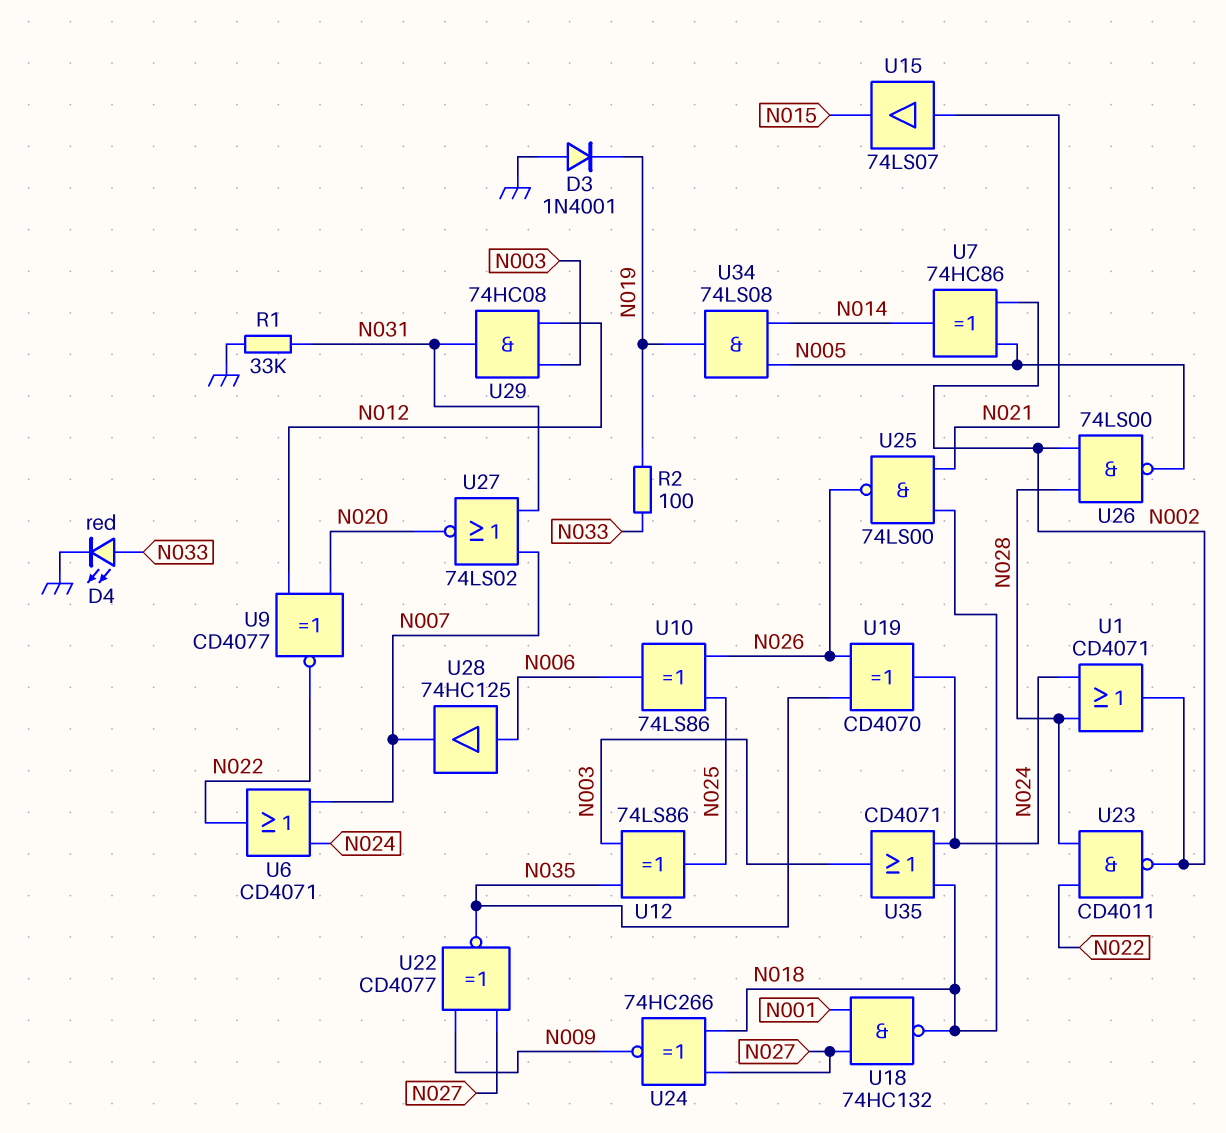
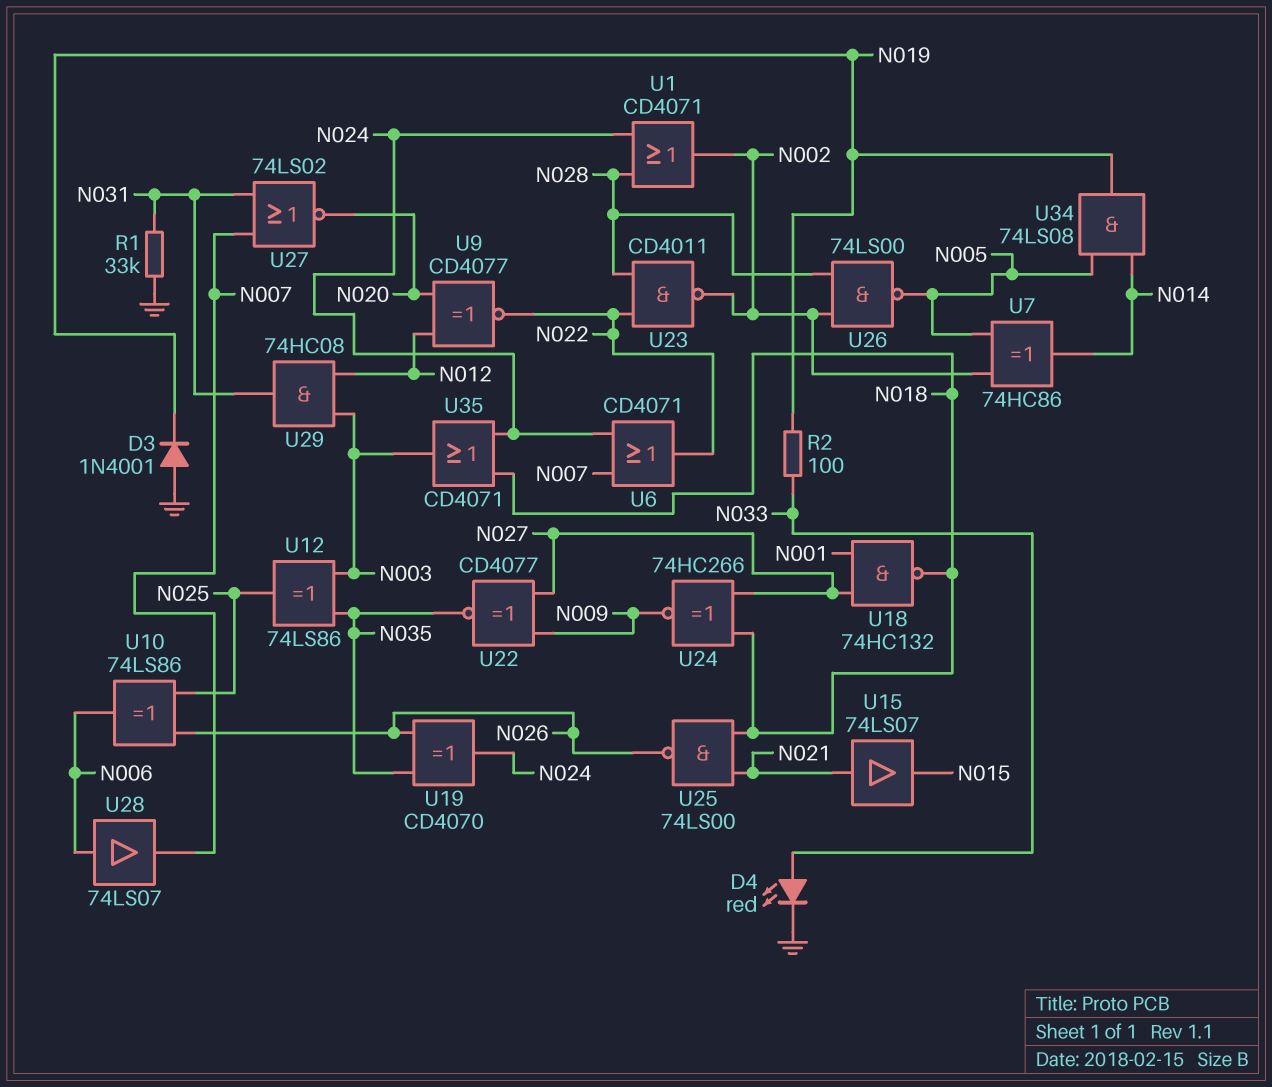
U28: buffer 74HC125 (in N006, out N007) -> buffer 74LS07 (in N006, out N007)

